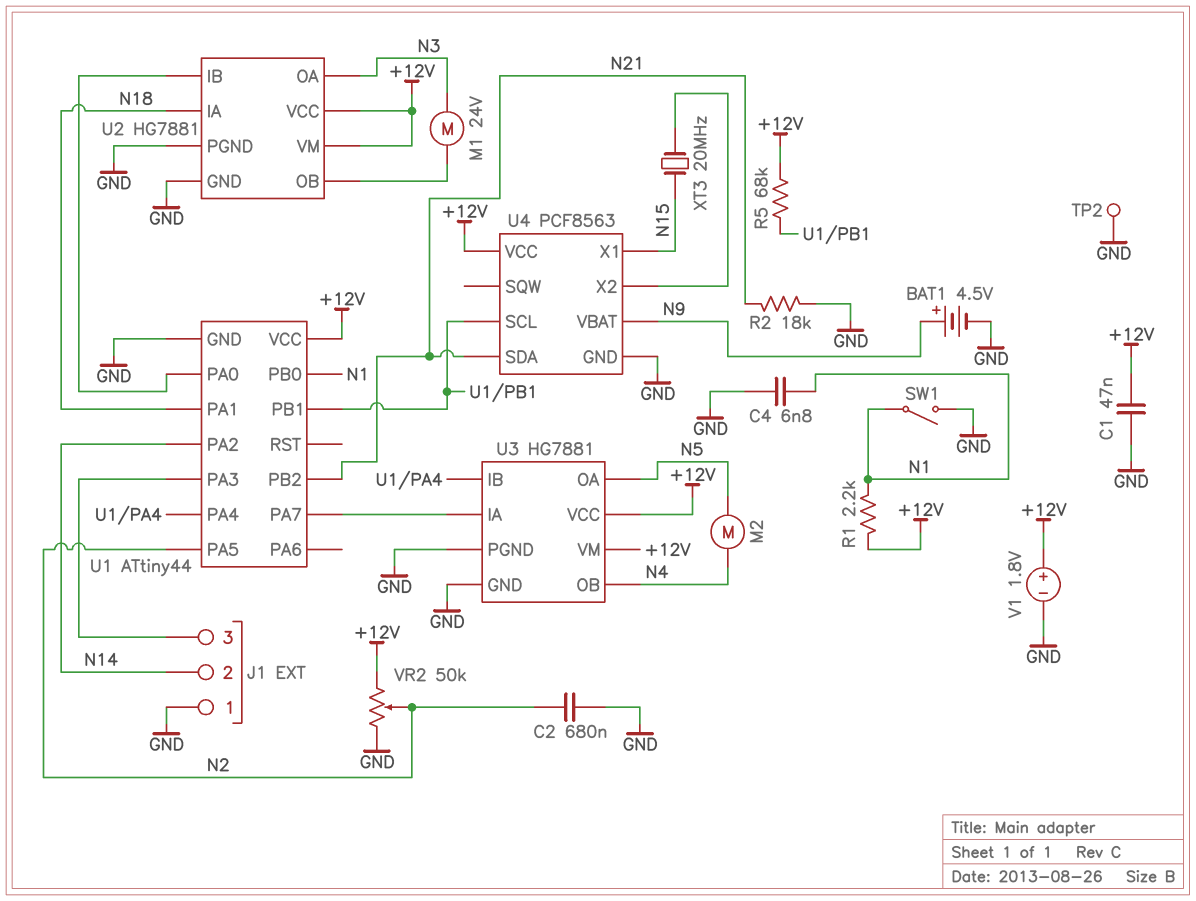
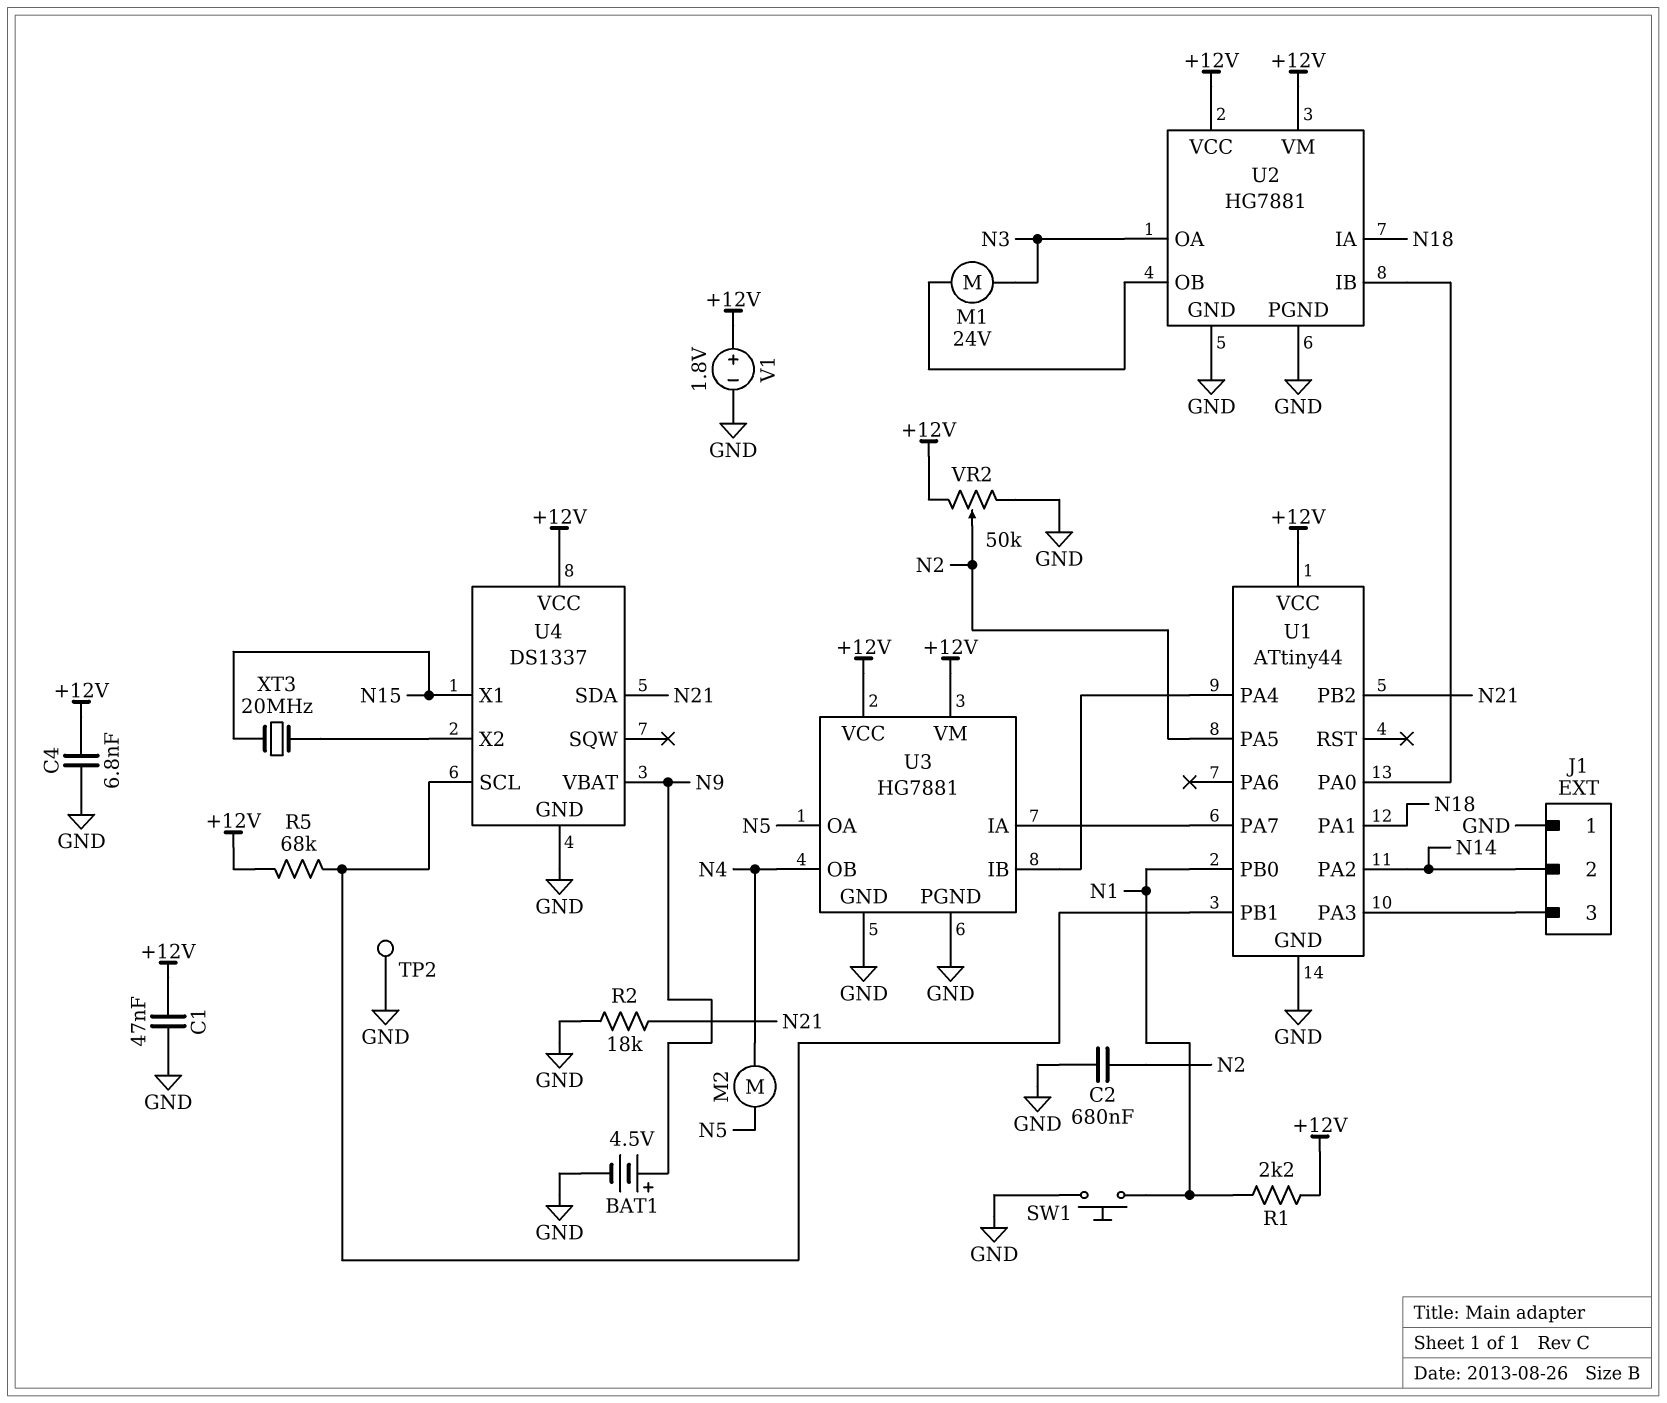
C4: 6.8nF (GND, N1) -> 6.8nF (+12V, GND)
SW1: switch (GND, N1) -> button (GND, N1)
U4: PCF8563 -> DS1337

